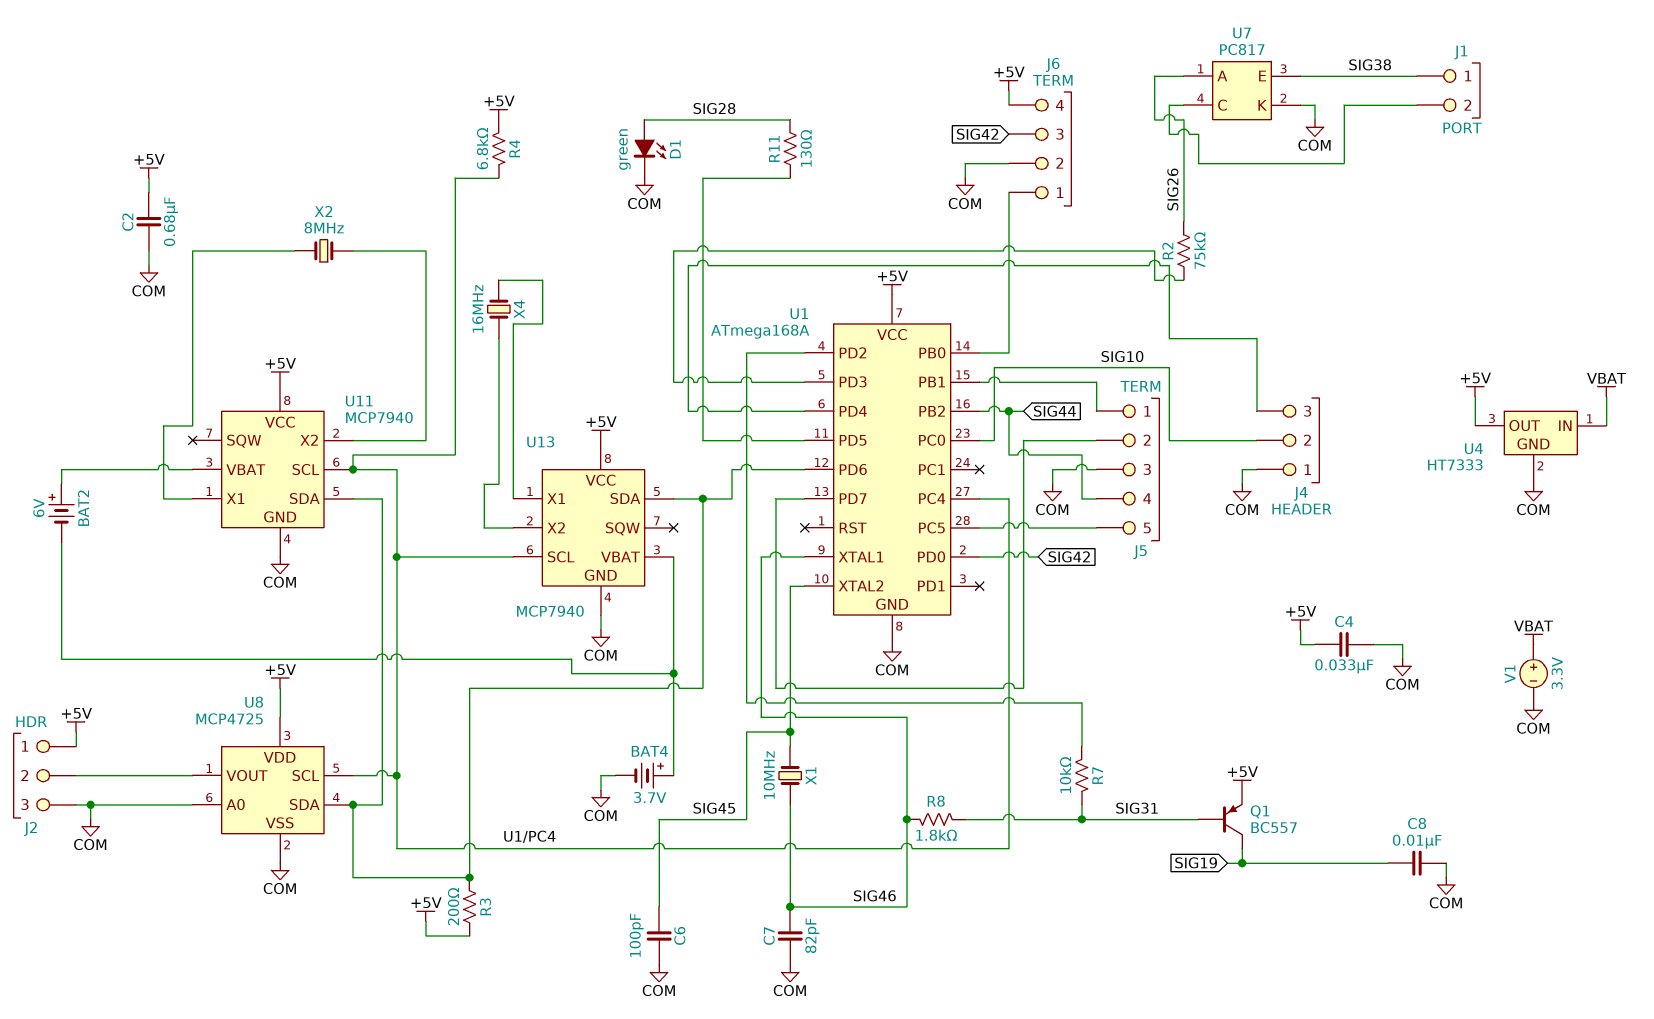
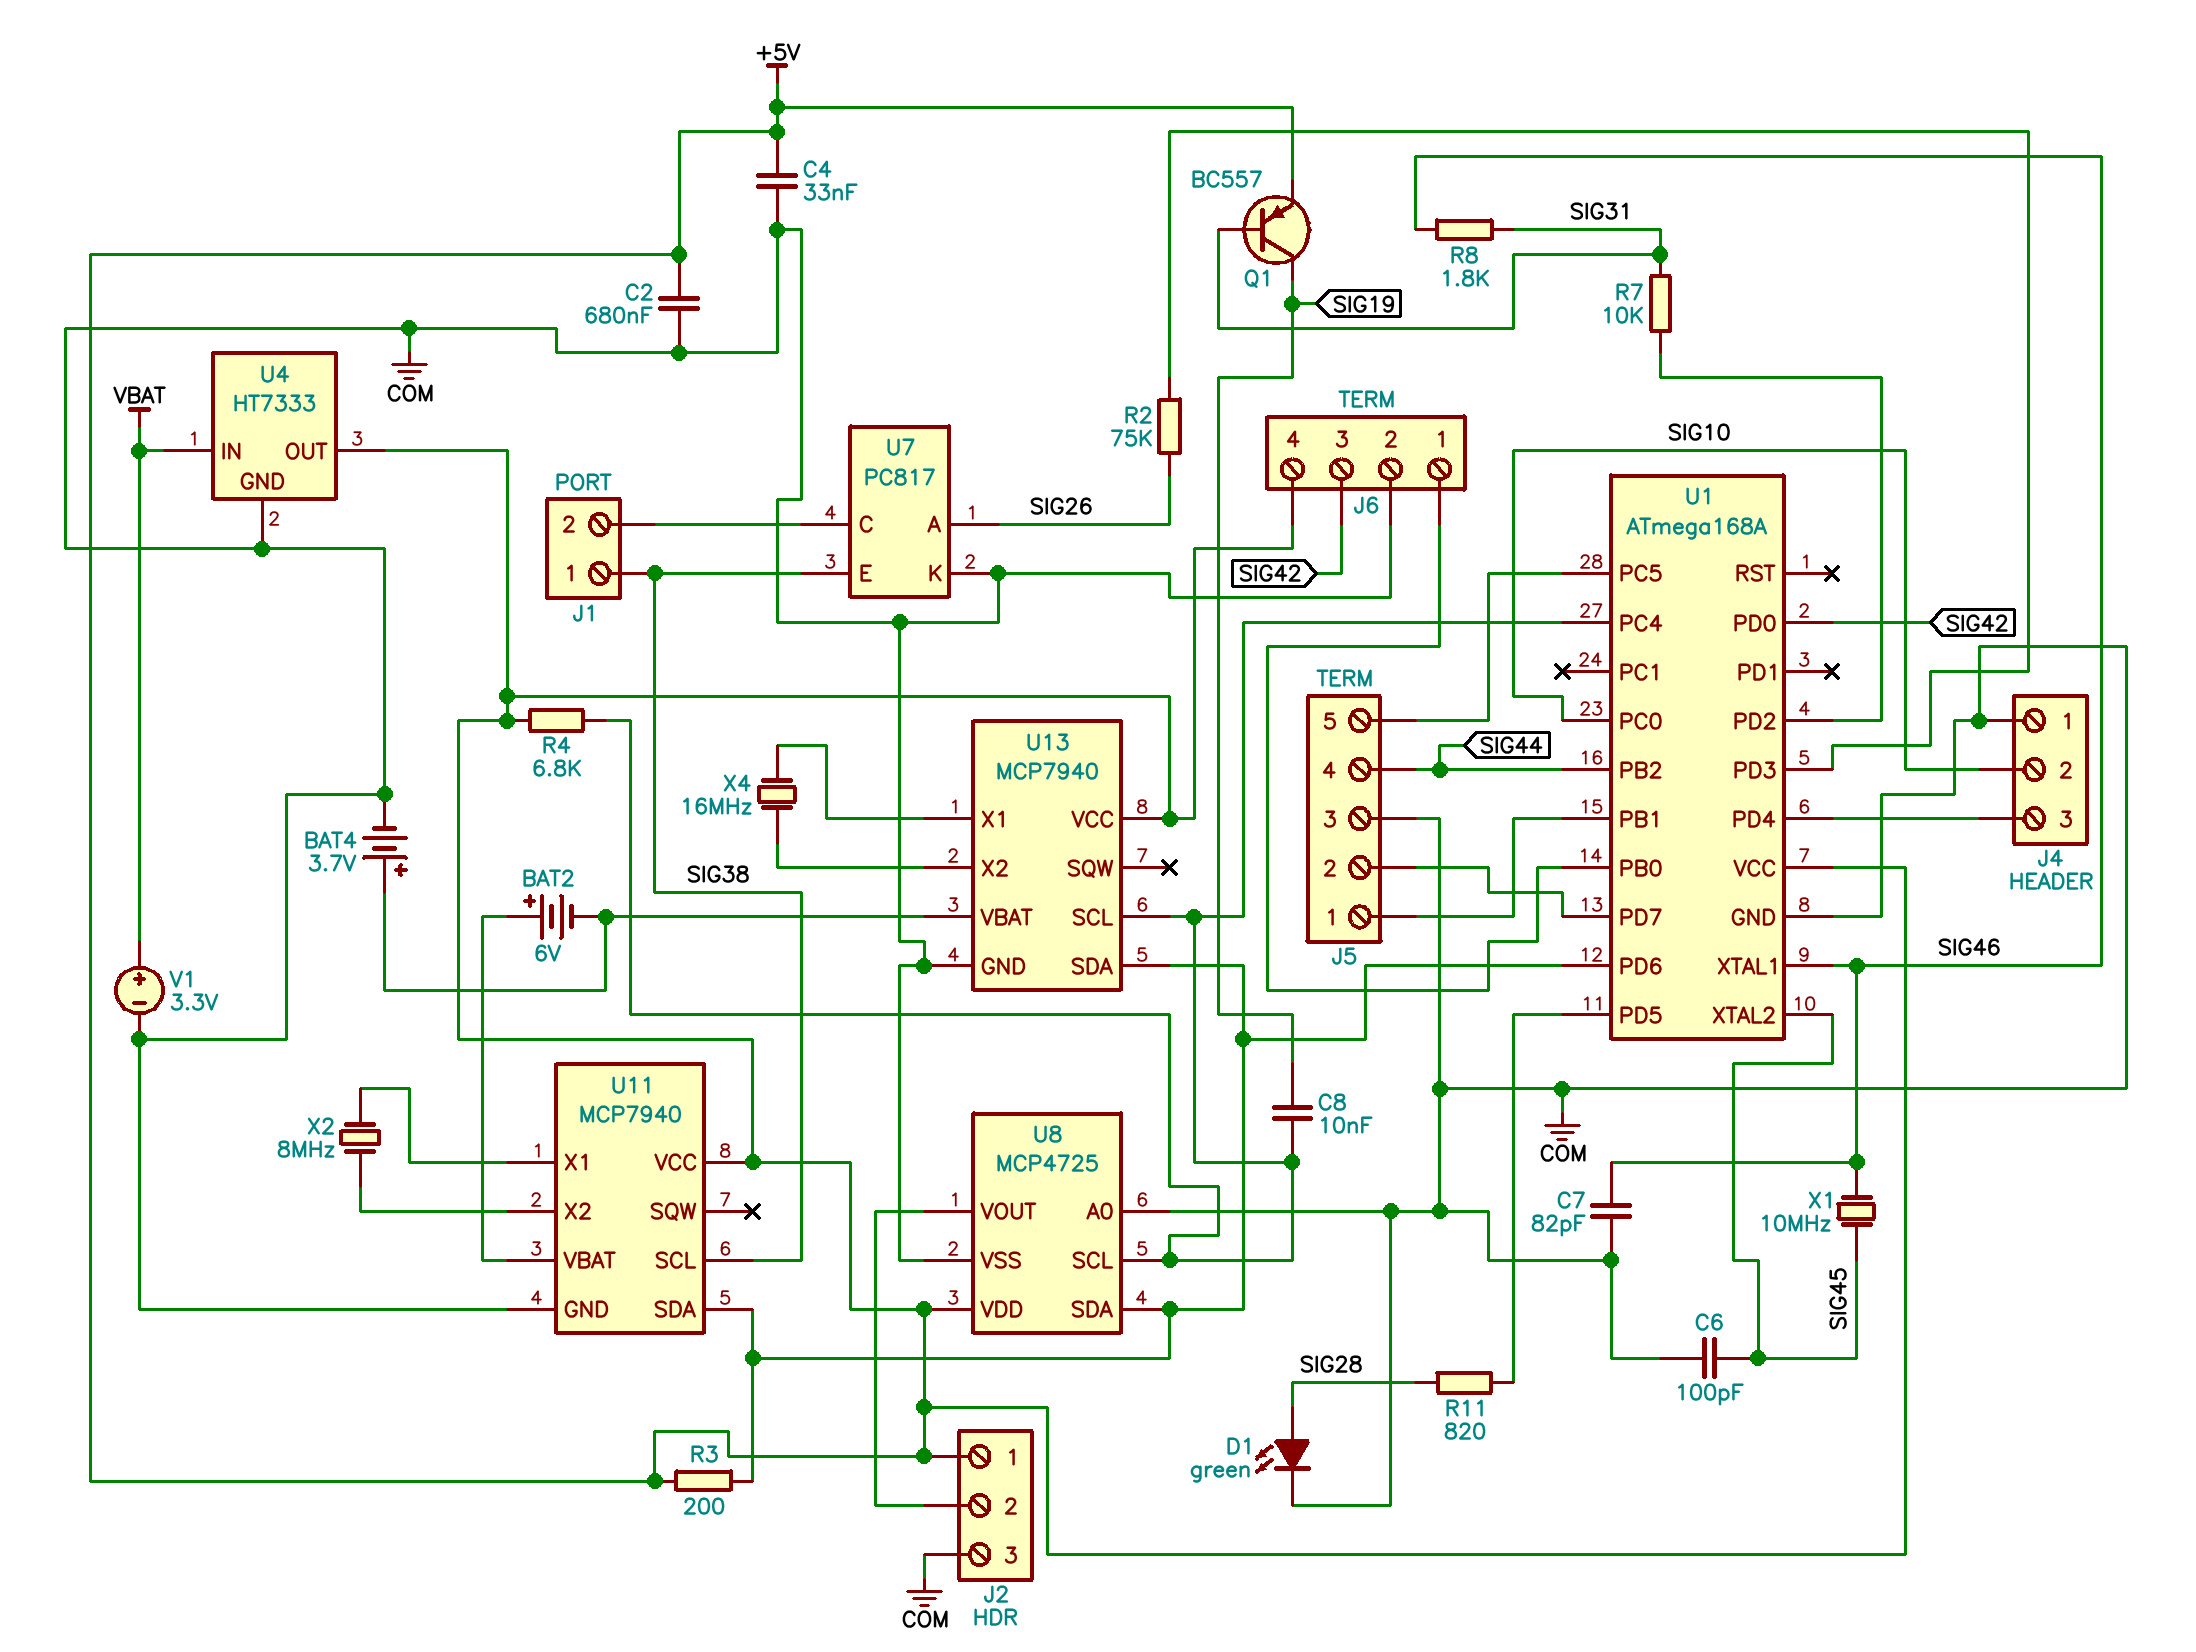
C8: 10nF (COM, SIG19) -> 10nF (SIG19, U1/PC4)
R11: 130 (SIG28, U1/PD5) -> 820 (SIG28, U1/PD5)
U11 pin SCL: U1/PC4 -> SIG38

